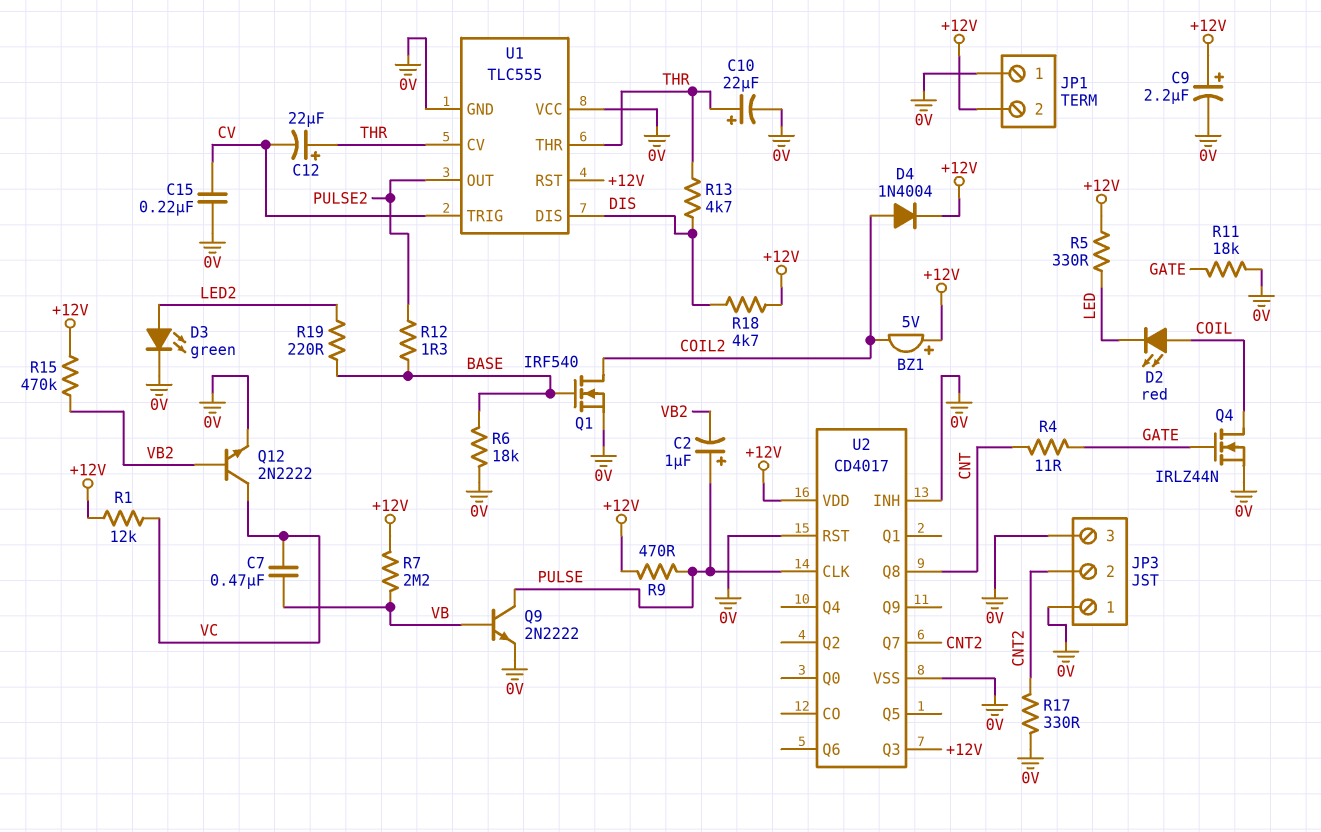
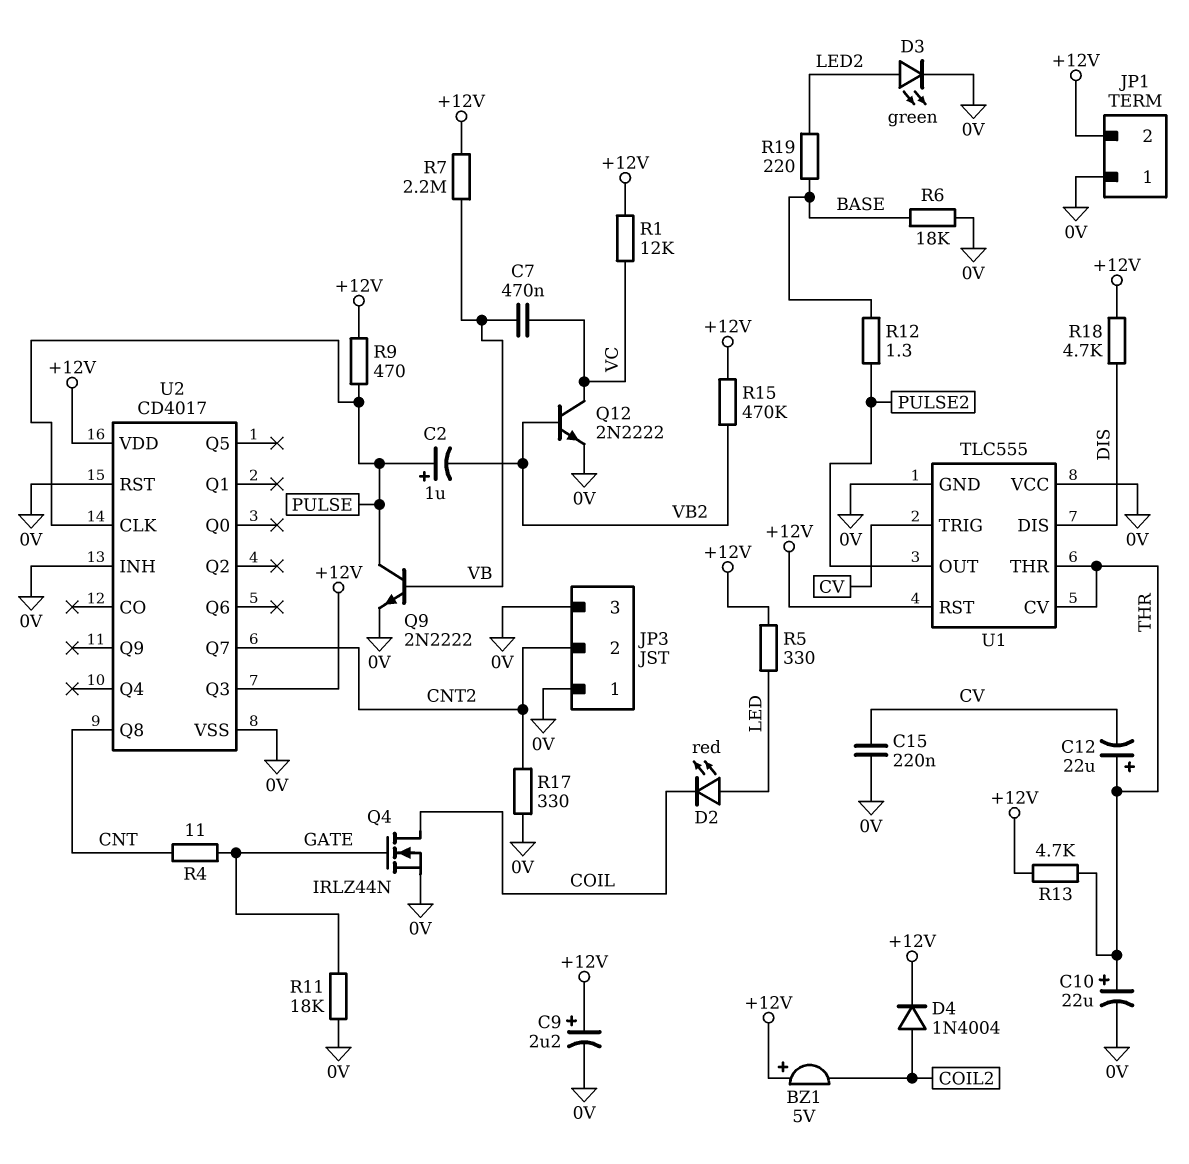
D2: LED red (A COIL, K LED) -> LED red (A LED, K COIL)
Q1: NMOS IRF540 (G BASE, D COIL2, S 0V) -> none
R13: 4.7k (DIS, THR) -> 4.7k (+12V, THR)

